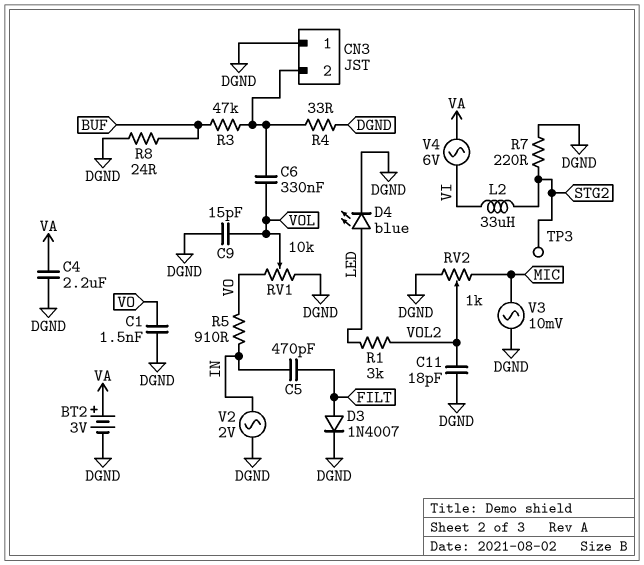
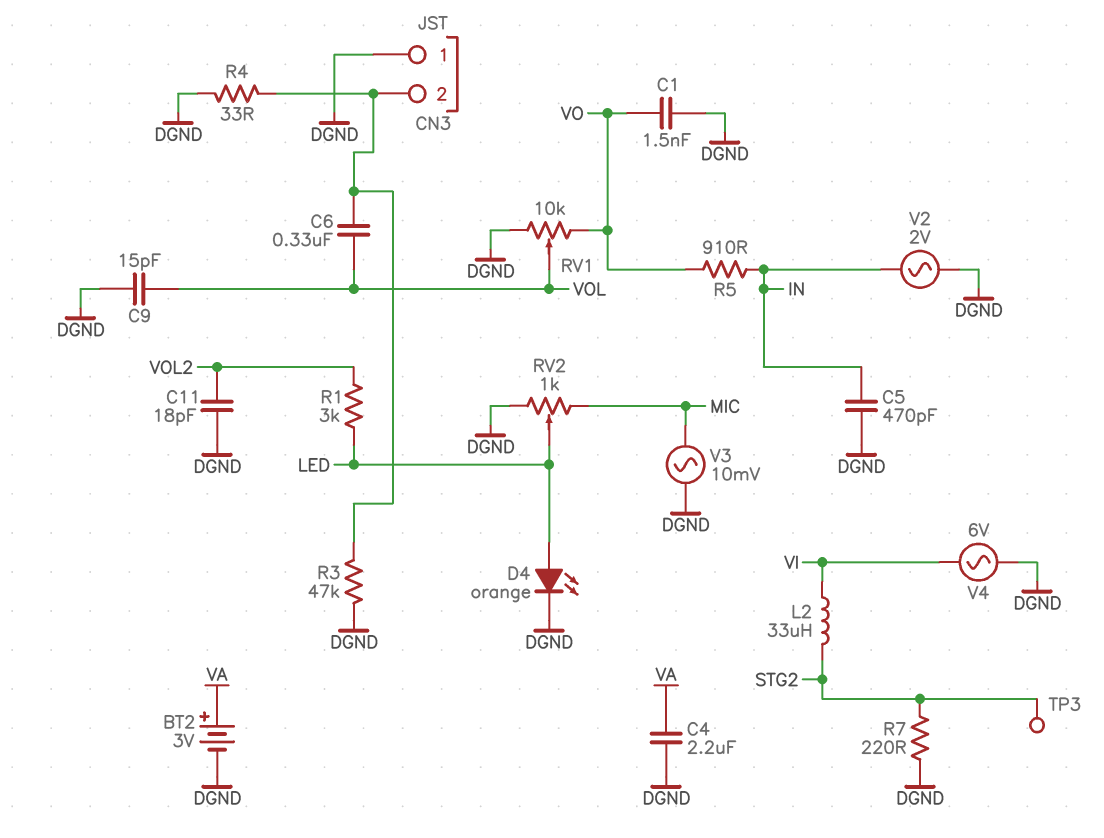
C5: 470pF (FILT, IN) -> 470pF (DGND, IN)
D3: diode 1N4007 (A FILT, K DGND) -> none
D4: LED blue (A LED, K DGND) -> LED orange (A LED, K DGND)
R3: 47k (BUF, CN3/2) -> 47k (CN3/2, DGND)
R8: 24 (BUF, DGND) -> none
RV2: 1k (DGND, MIC, wiper VOL2) -> 1k (DGND, MIC, wiper LED)
V4: AC 6V (VA, VI) -> AC 6V (DGND, VI)

